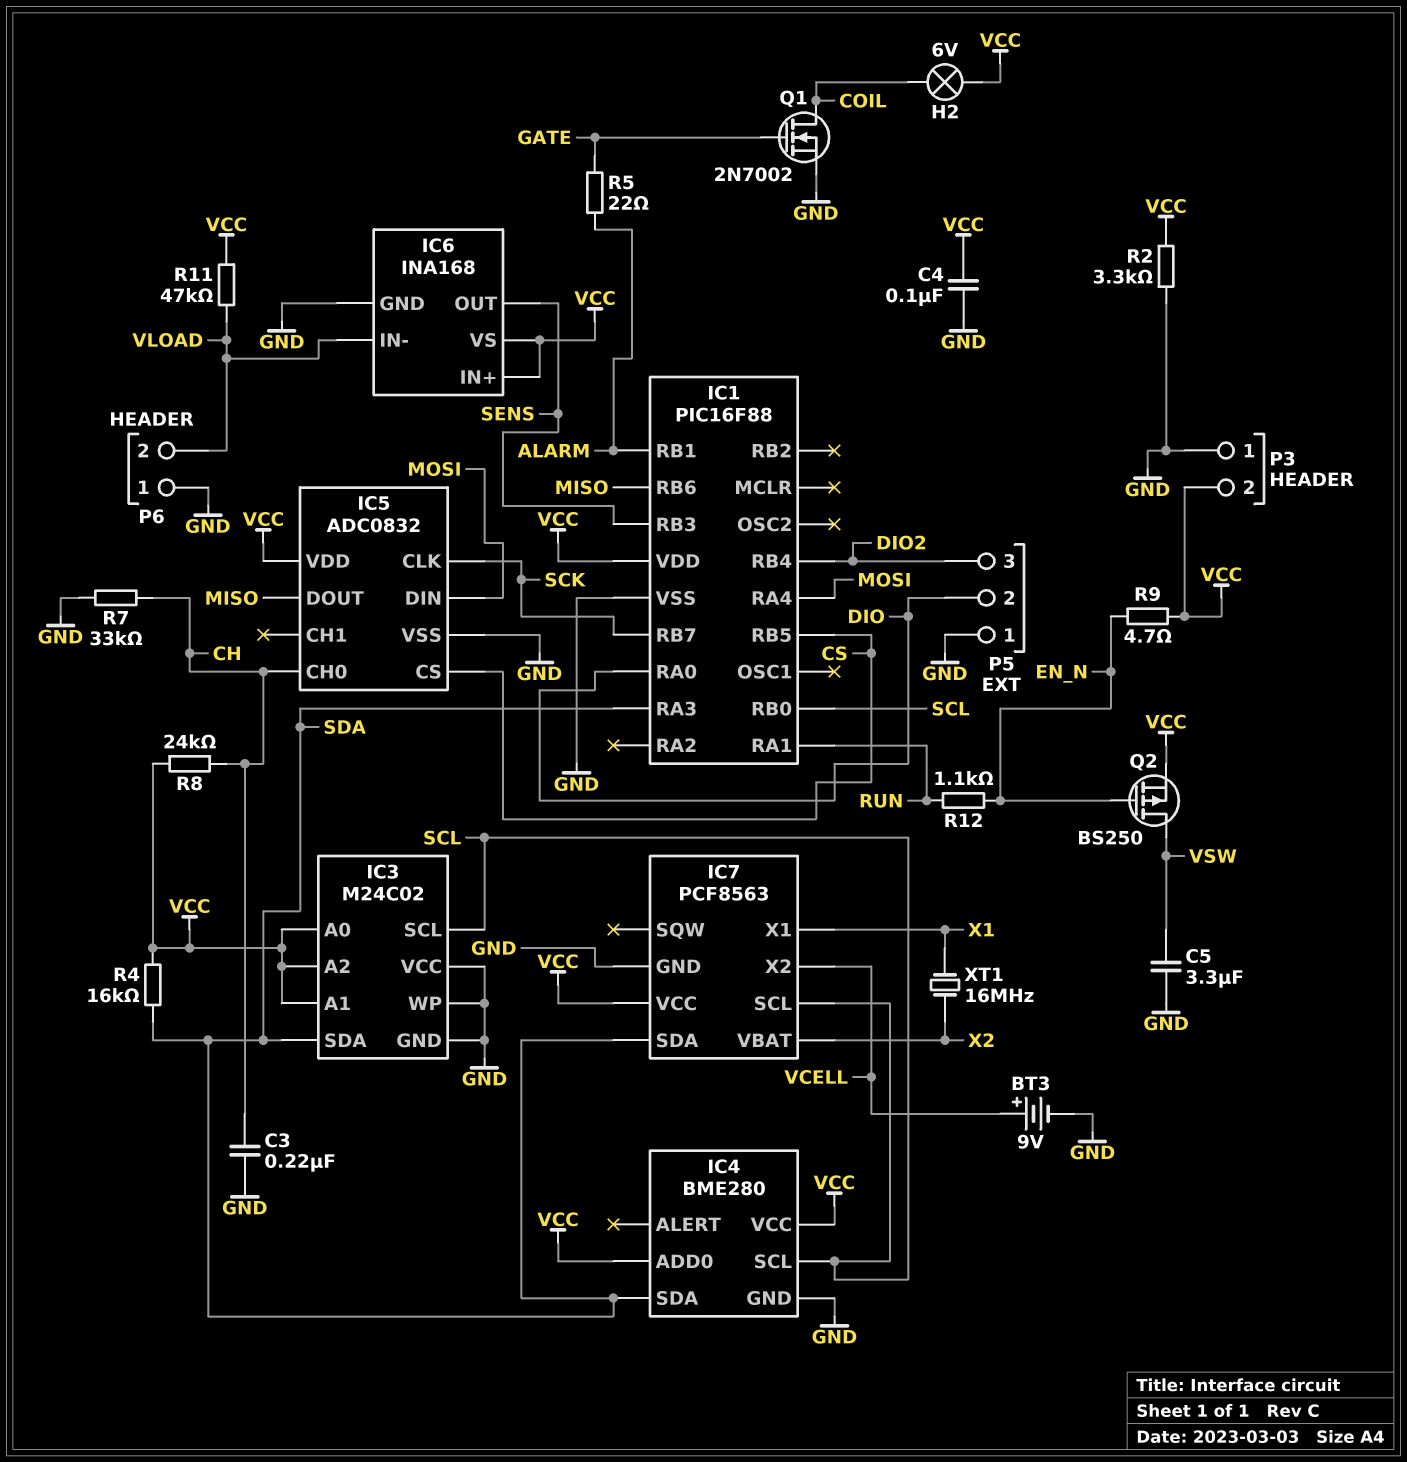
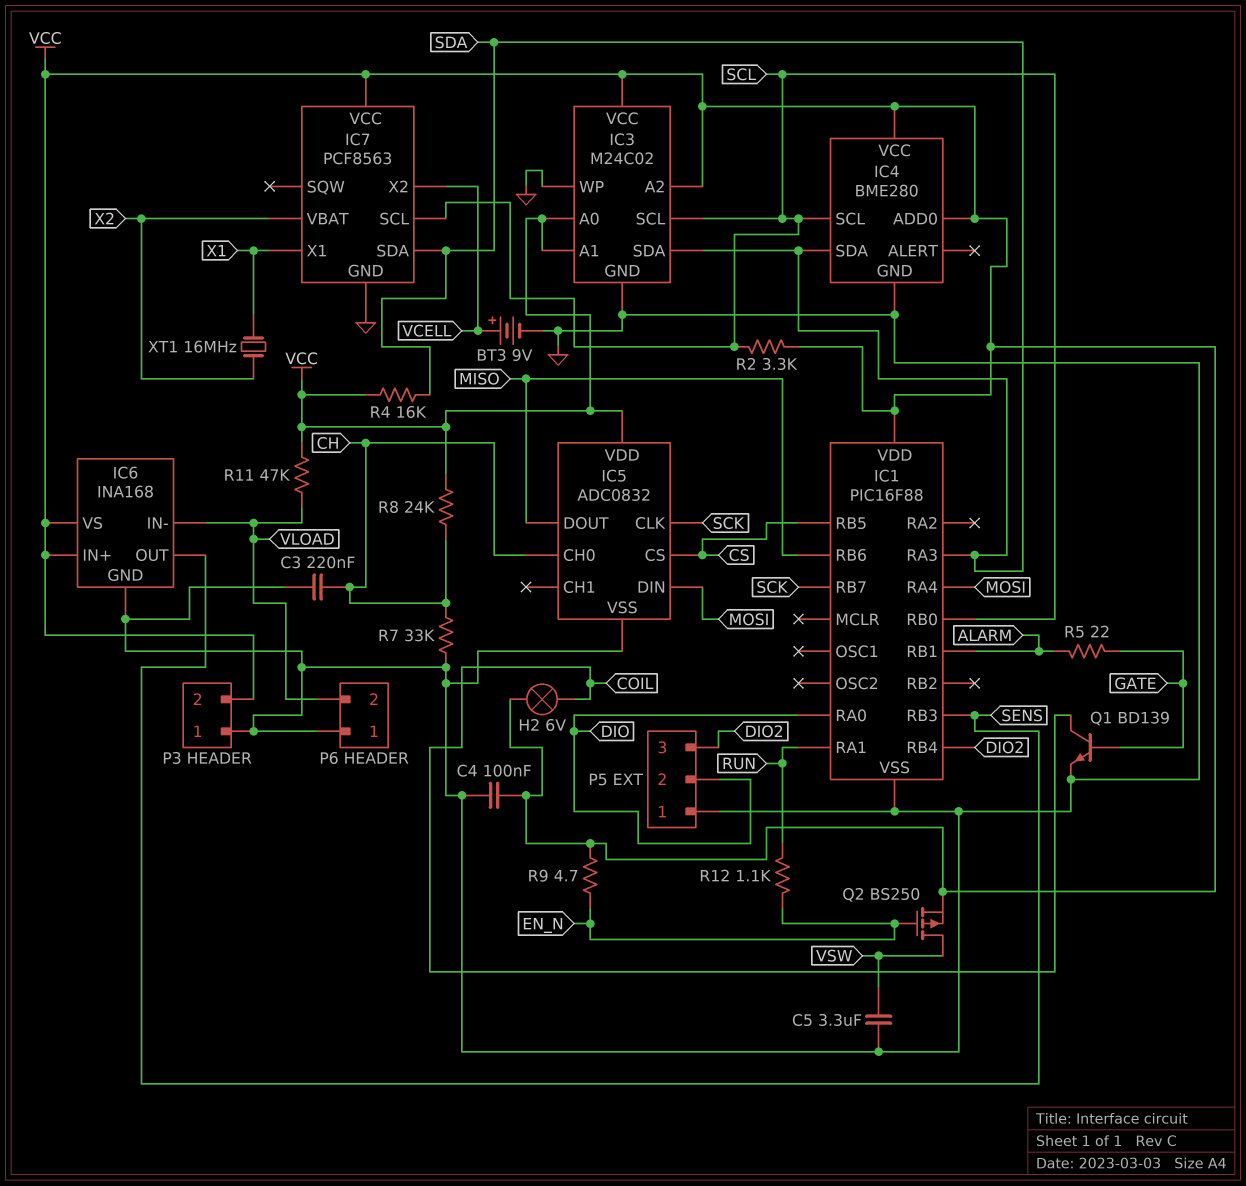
IC3 pin VCC: GND -> VCC
Q1: NMOS 2N7002 (G GATE, D COIL, S GND) -> NPN BD139 (B GATE, C COIL, E GND)
R2: 3.3k (GND, VCC) -> 3.3k (SCL, VCC)

